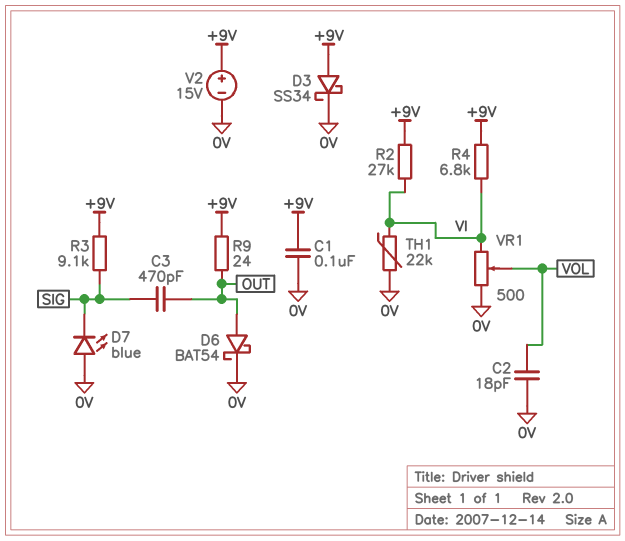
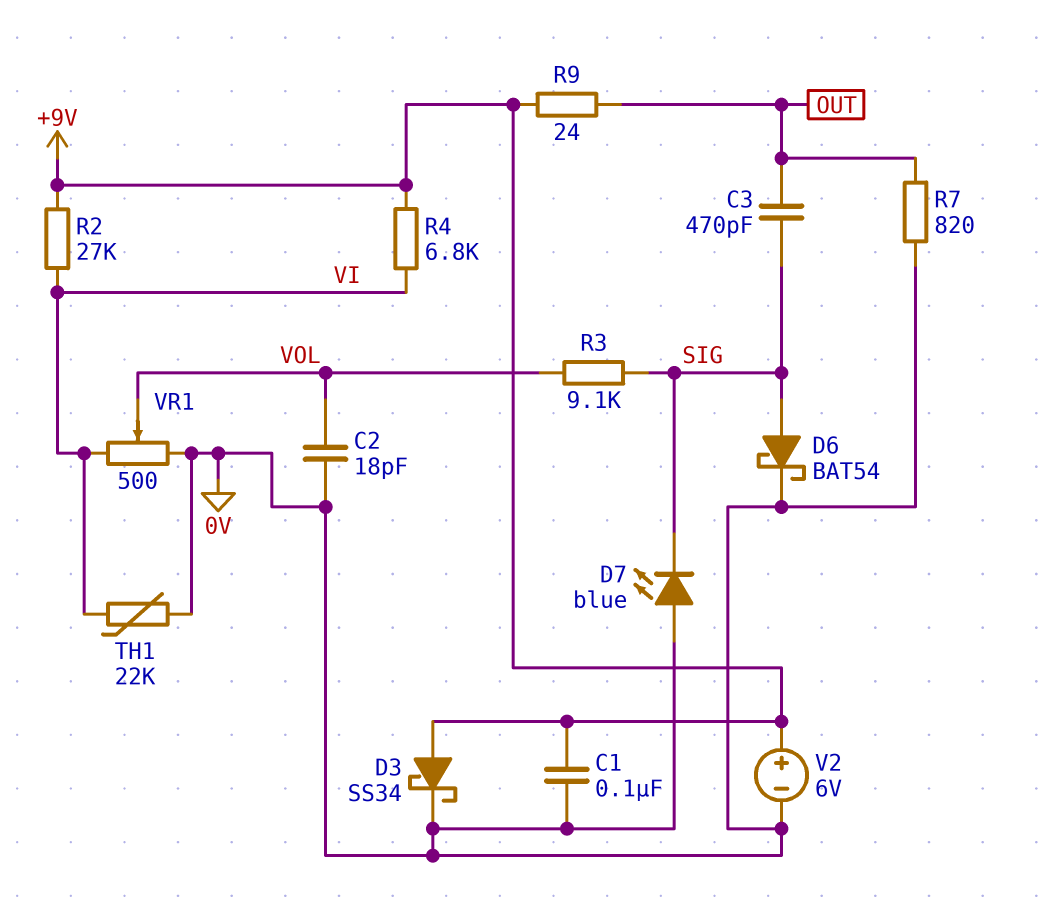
D6: schottky BAT54 (A OUT, K 0V) -> schottky BAT54 (A SIG, K 0V)
R3: 9.1k (+9V, SIG) -> 9.1k (SIG, VOL)
R7: none -> 820 (0V, OUT)
V2: 15V (plus +9V, minus 0V) -> 6V (plus +9V, minus 0V)

